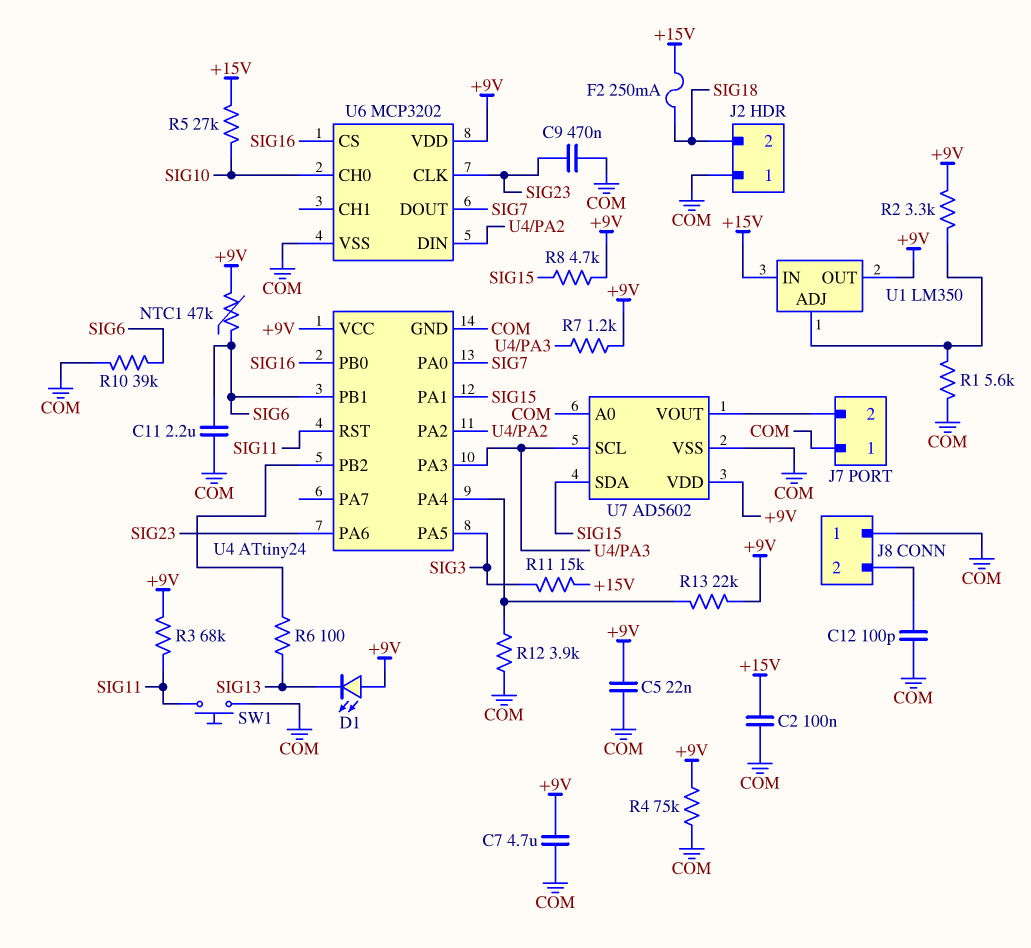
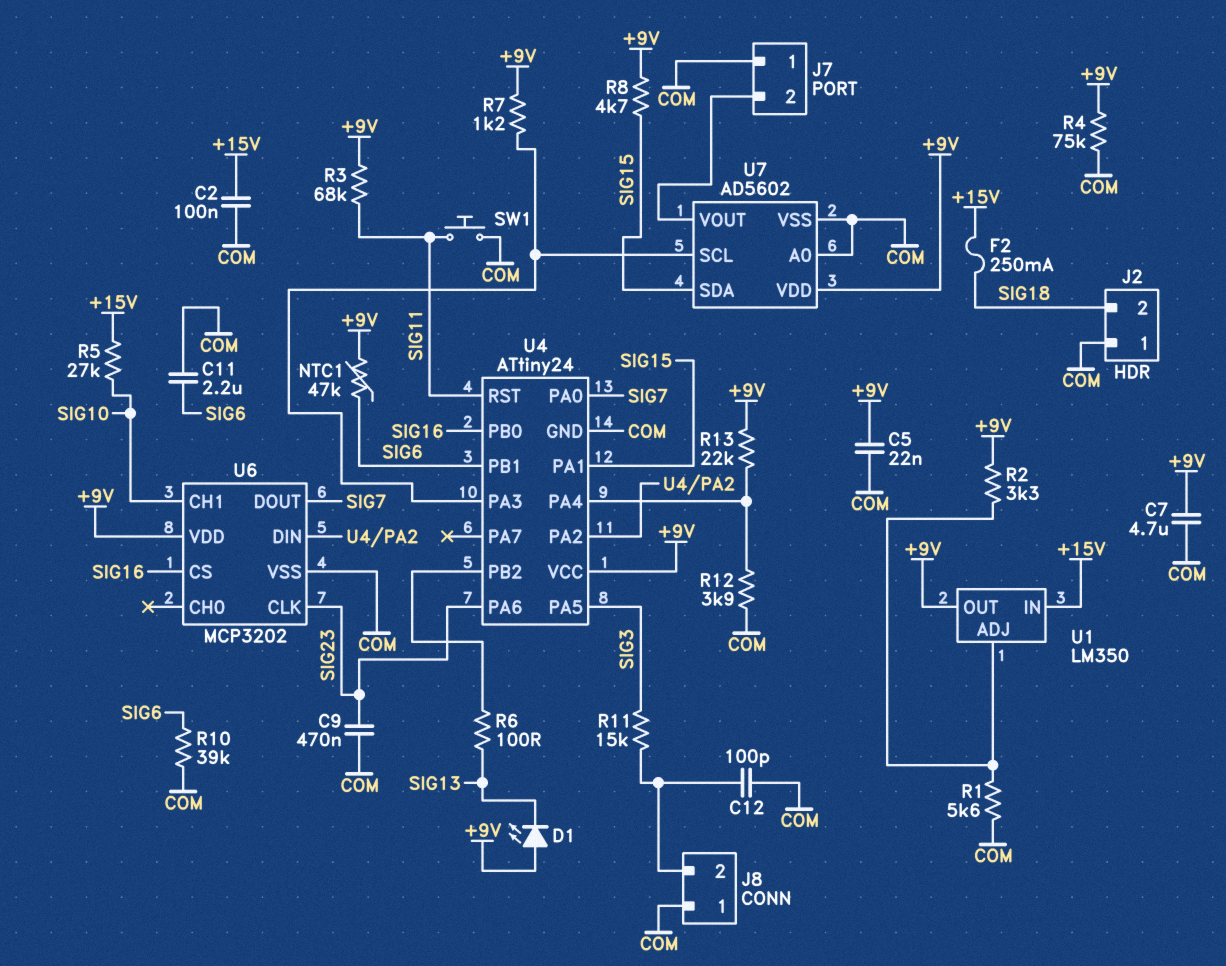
R11: 15k (+15V, SIG3) -> 15k (J8/2, SIG3)
U6 pin CH0: SIG10 -> none
U6 pin CH1: none -> SIG10

